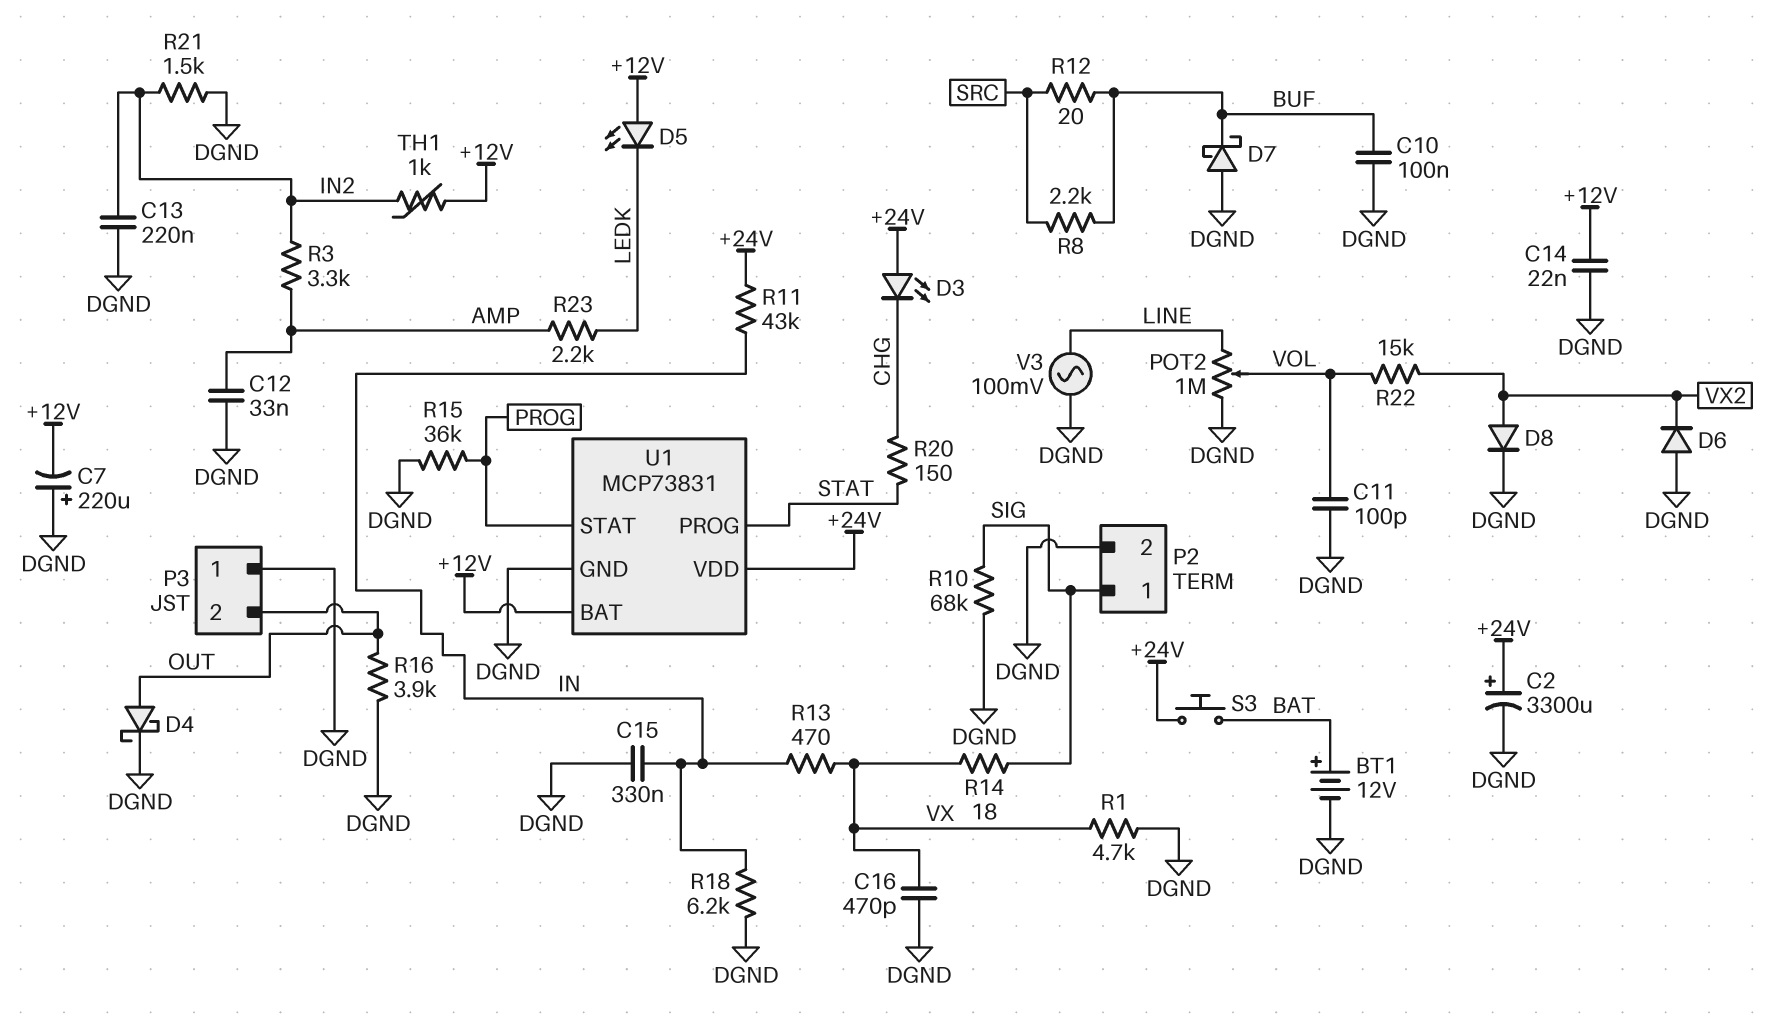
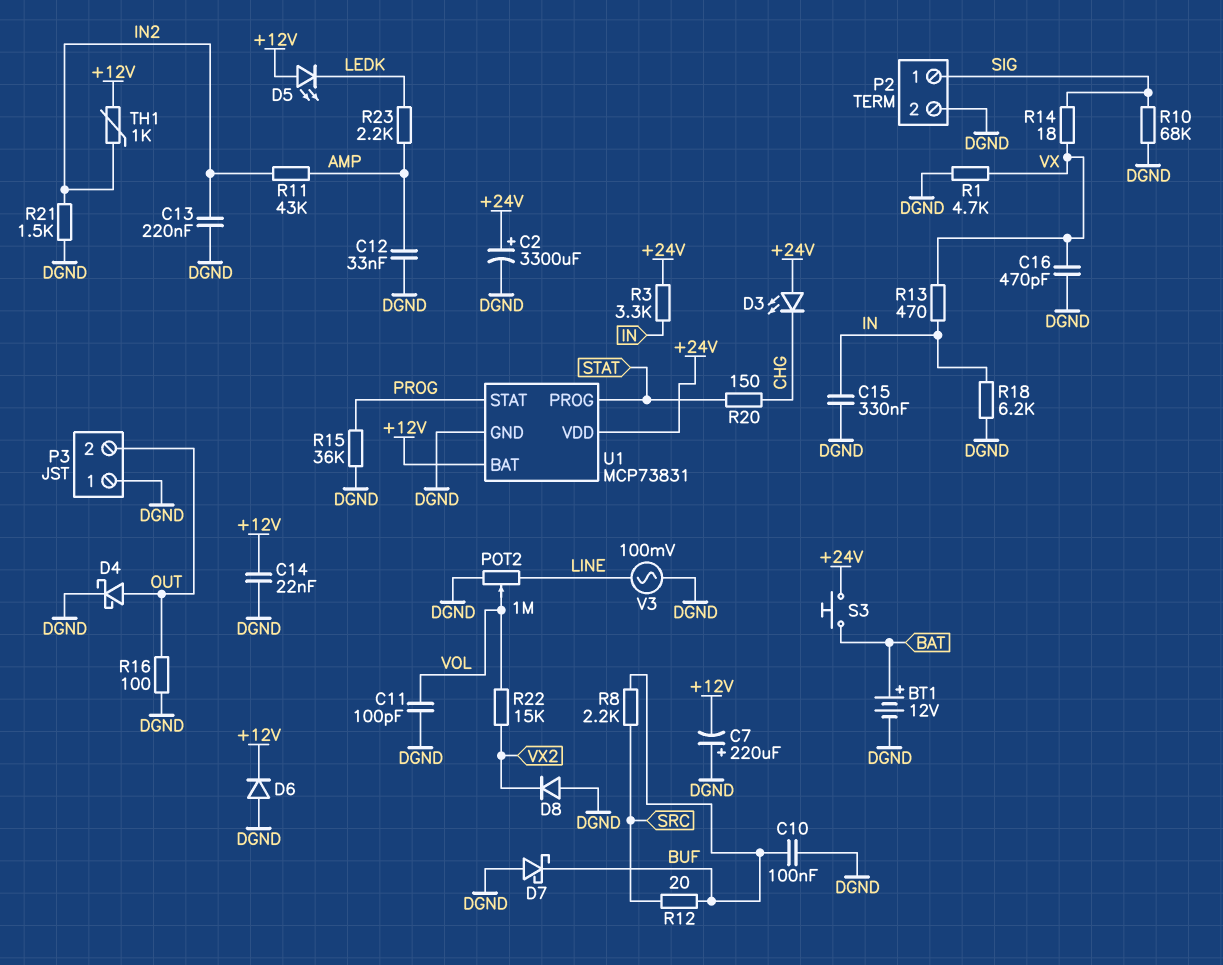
D6: diode (A DGND, K VX2) -> diode (A DGND, K +12V)
D8: diode (A VX2, K DGND) -> diode (A DGND, K VX2)
R3: 3.3k (AMP, IN2) -> 3.3k (+24V, IN)
R11: 43k (+24V, IN) -> 43k (AMP, IN2)
R16: 3.9k (DGND, OUT) -> 100 (DGND, OUT)

